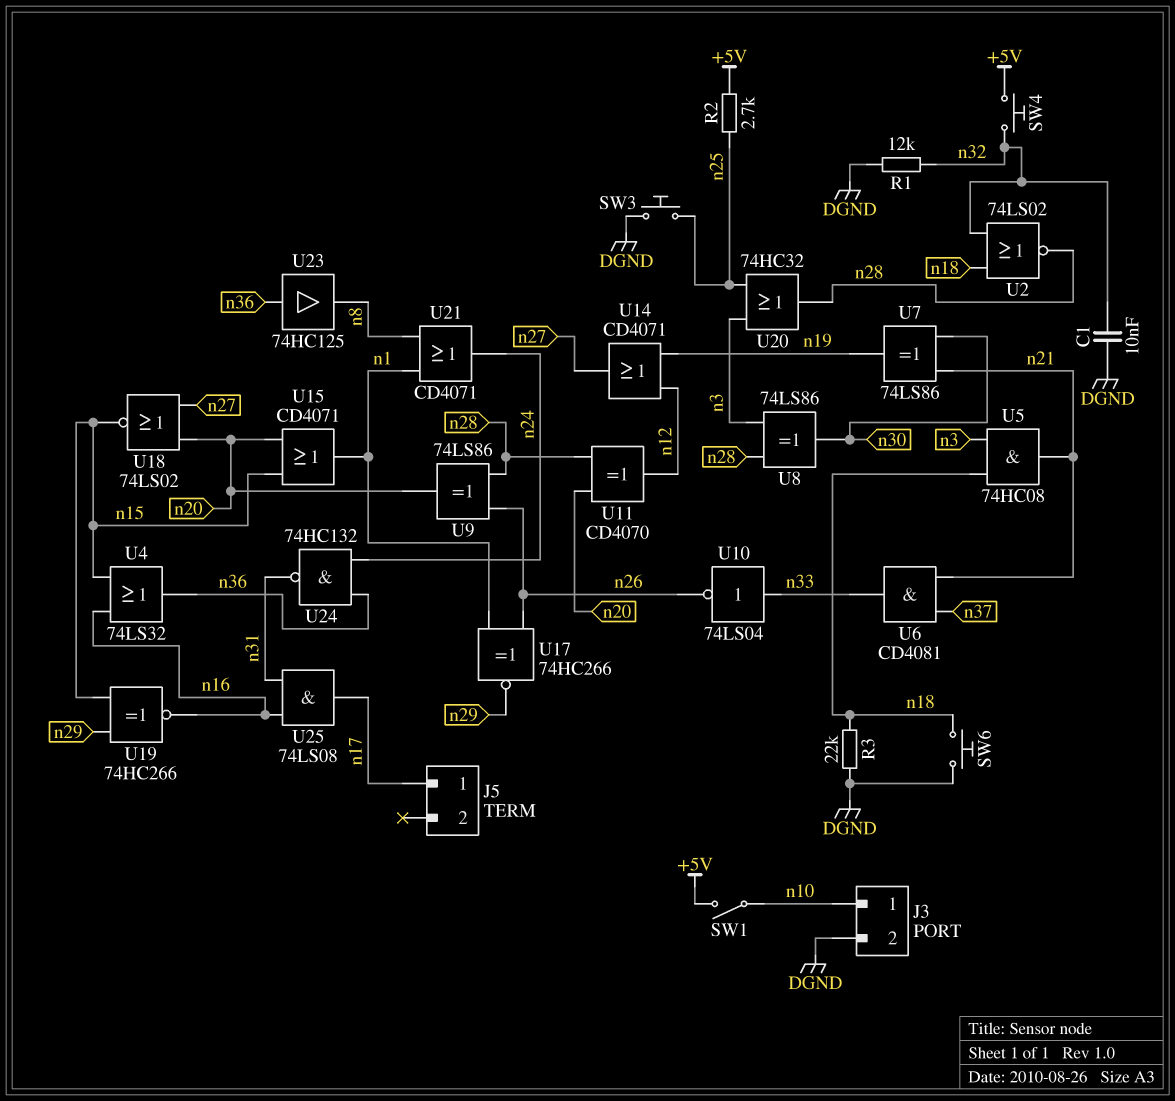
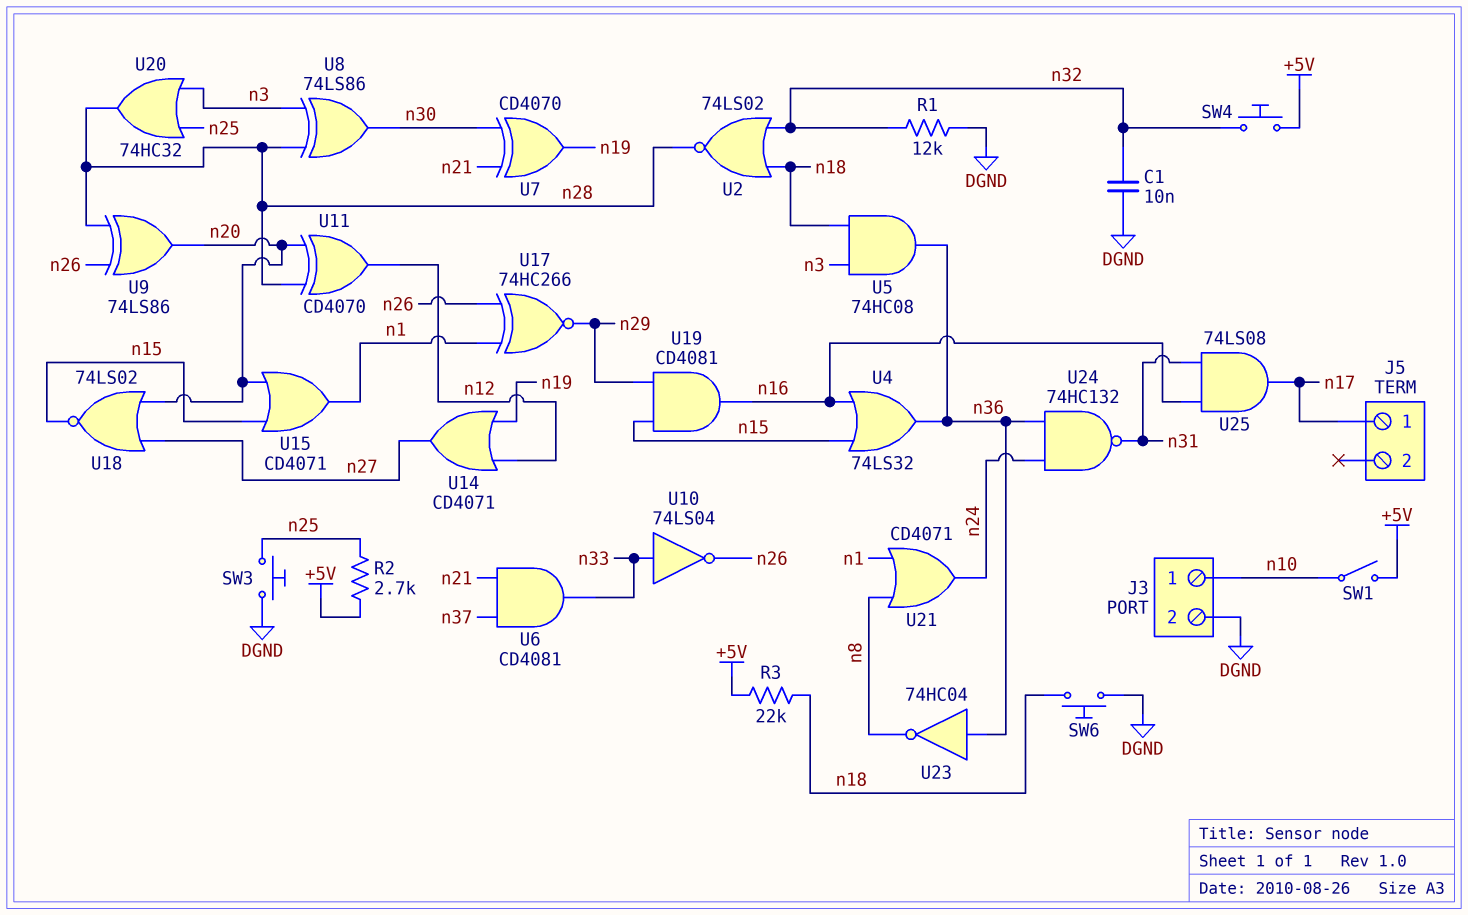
R3: 22k (DGND, n18) -> 22k (+5V, n18)
U5: AND 74HC08 (in n3, in n18, out n21) -> AND 74HC08 (in n3, in n18, out n36)
U7: XOR 74LS86 (in n21, in n30, out n19) -> XOR CD4070 (in n21, in n30, out n19)
U19: XNOR 74HC266 (in n15, in n29, out n16) -> AND CD4081 (in n15, in n29, out n16)
U23: buffer 74HC125 (in n36, out n8) -> NOT 74HC04 (in n36, out n8)

